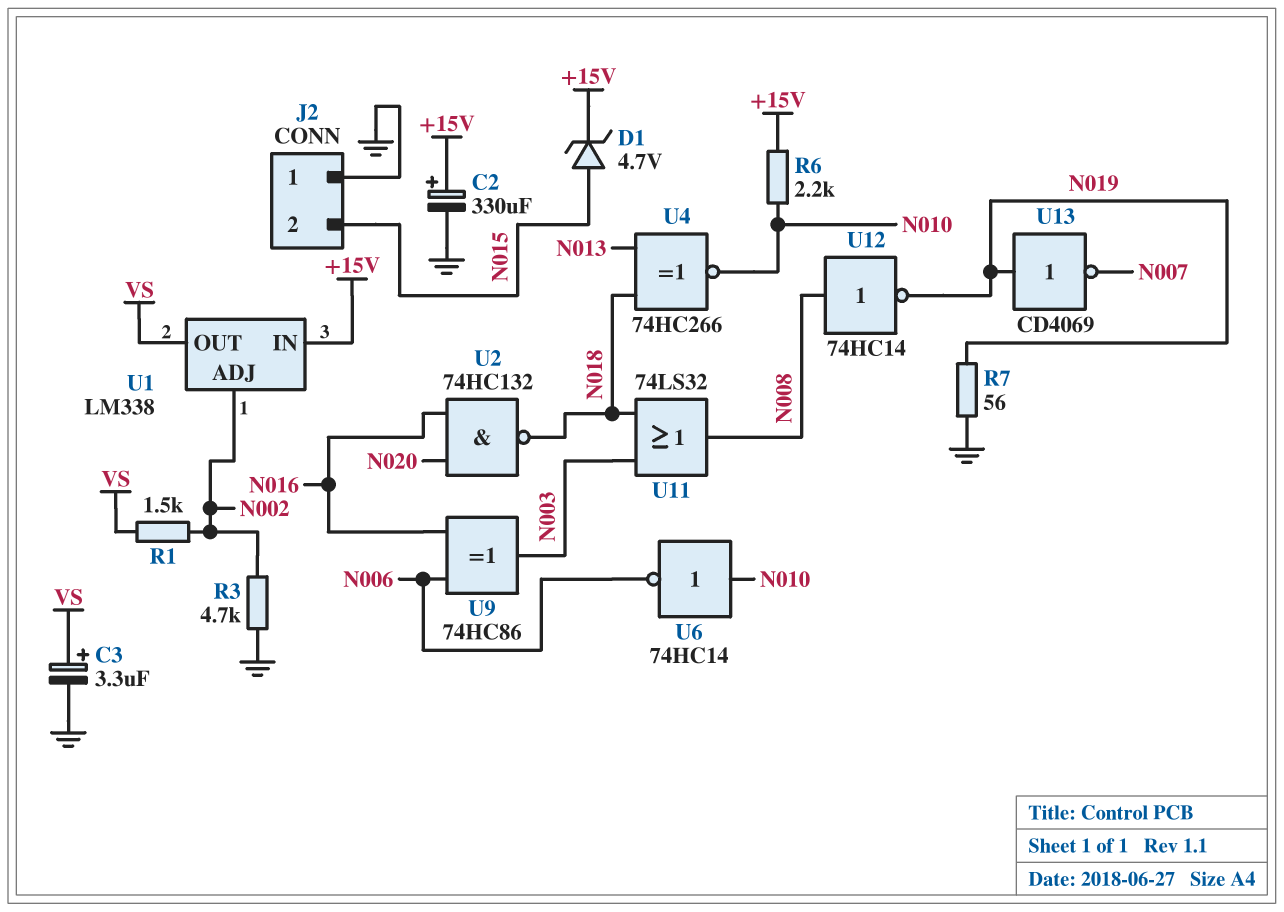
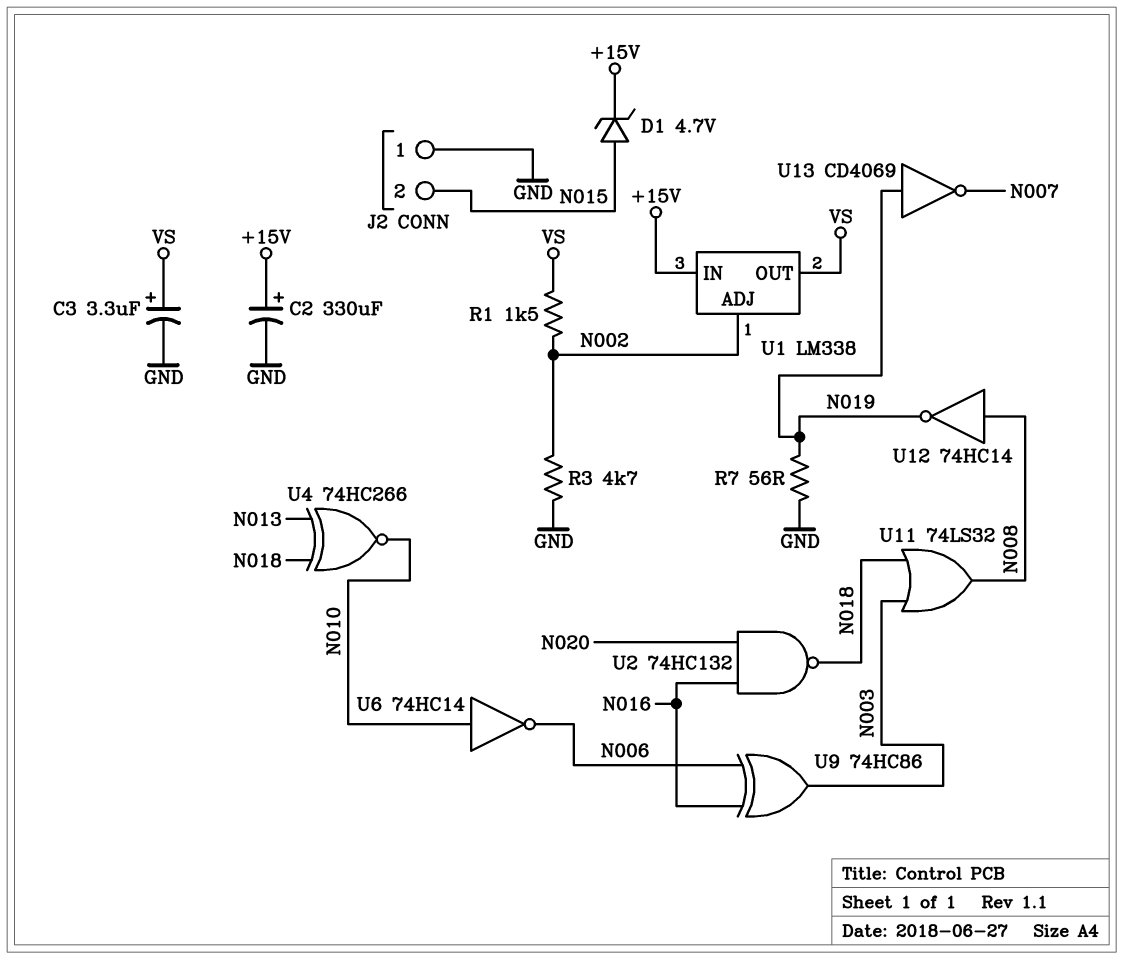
R6: 2.2k (+15V, N010) -> none

